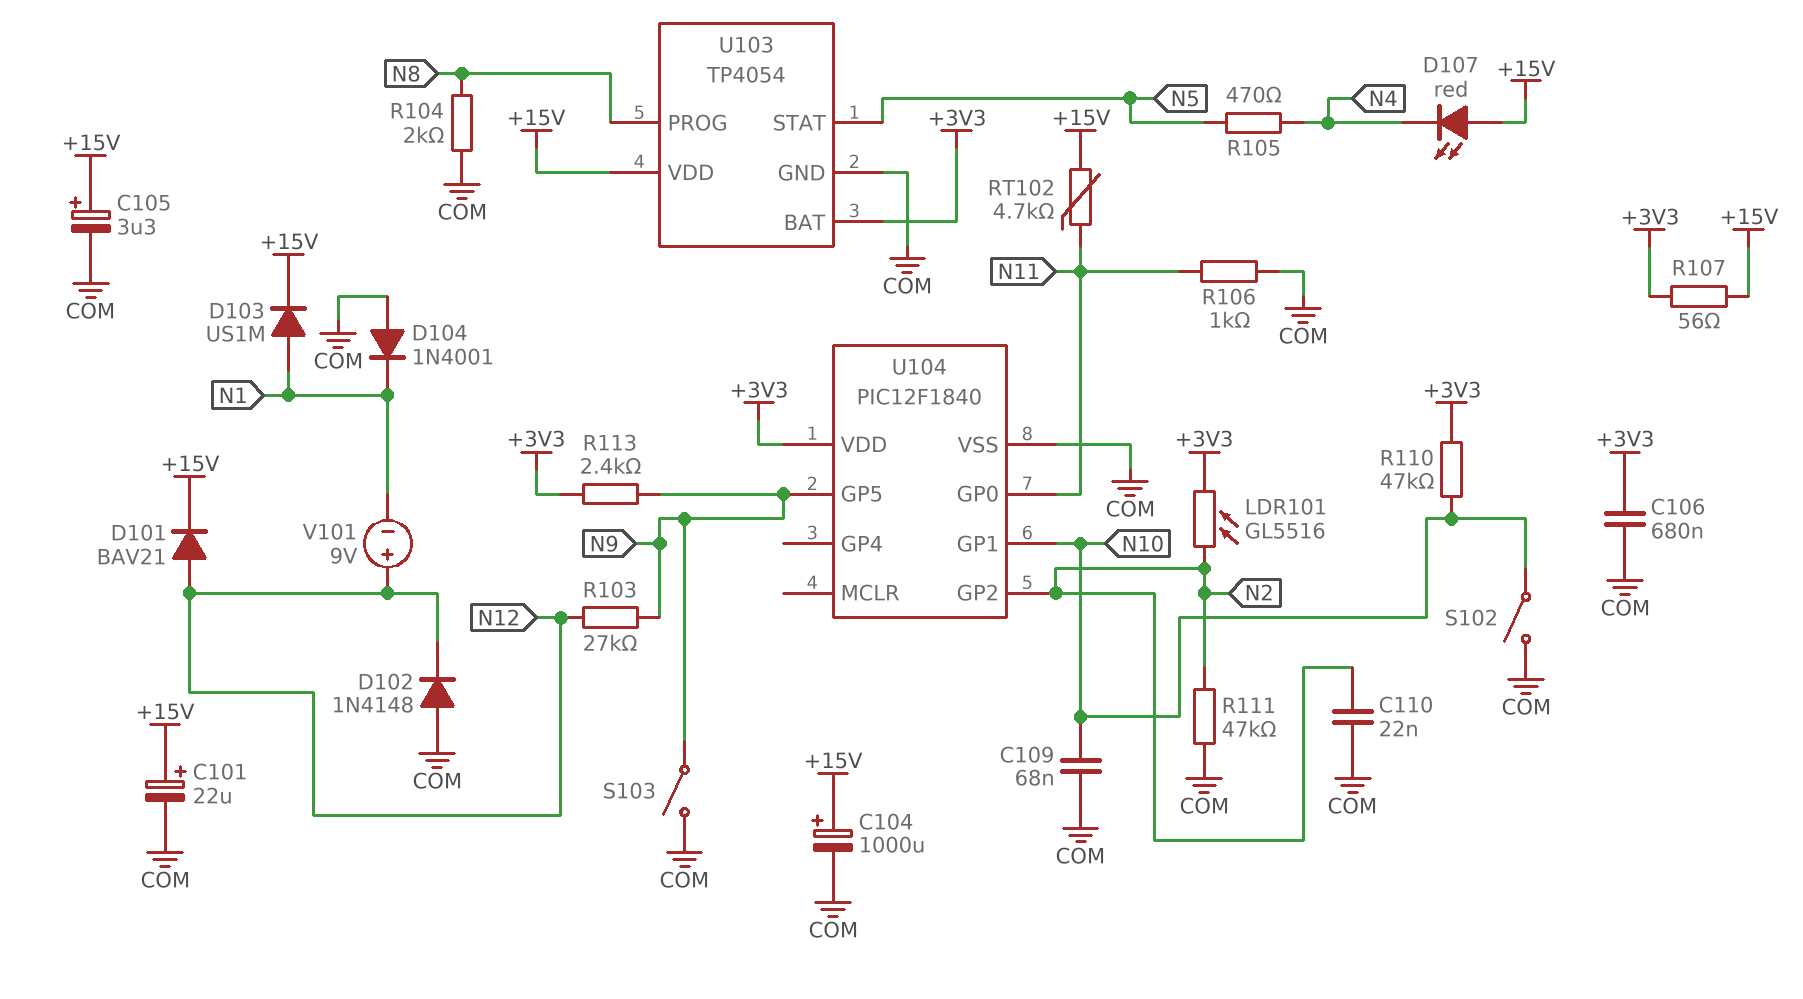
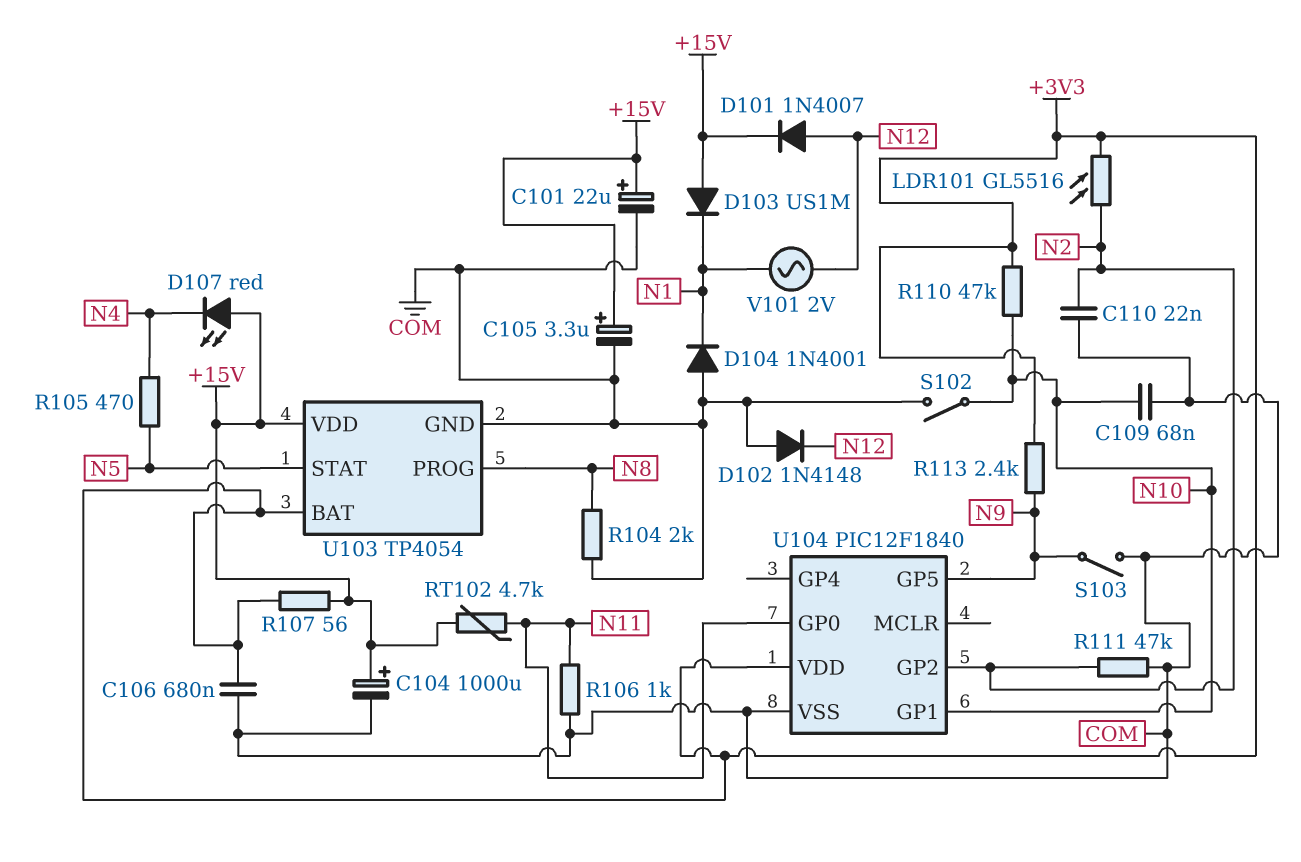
D101: diode BAV21 (A N12, K +15V) -> diode 1N4007 (A N12, K +15V)
D103: diode US1M (A N1, K +15V) -> diode US1M (A +15V, K N1)
R103: 27k (N9, N12) -> none
V101: 9V (plus N12, minus N1) -> AC 2V (N1, N12)

